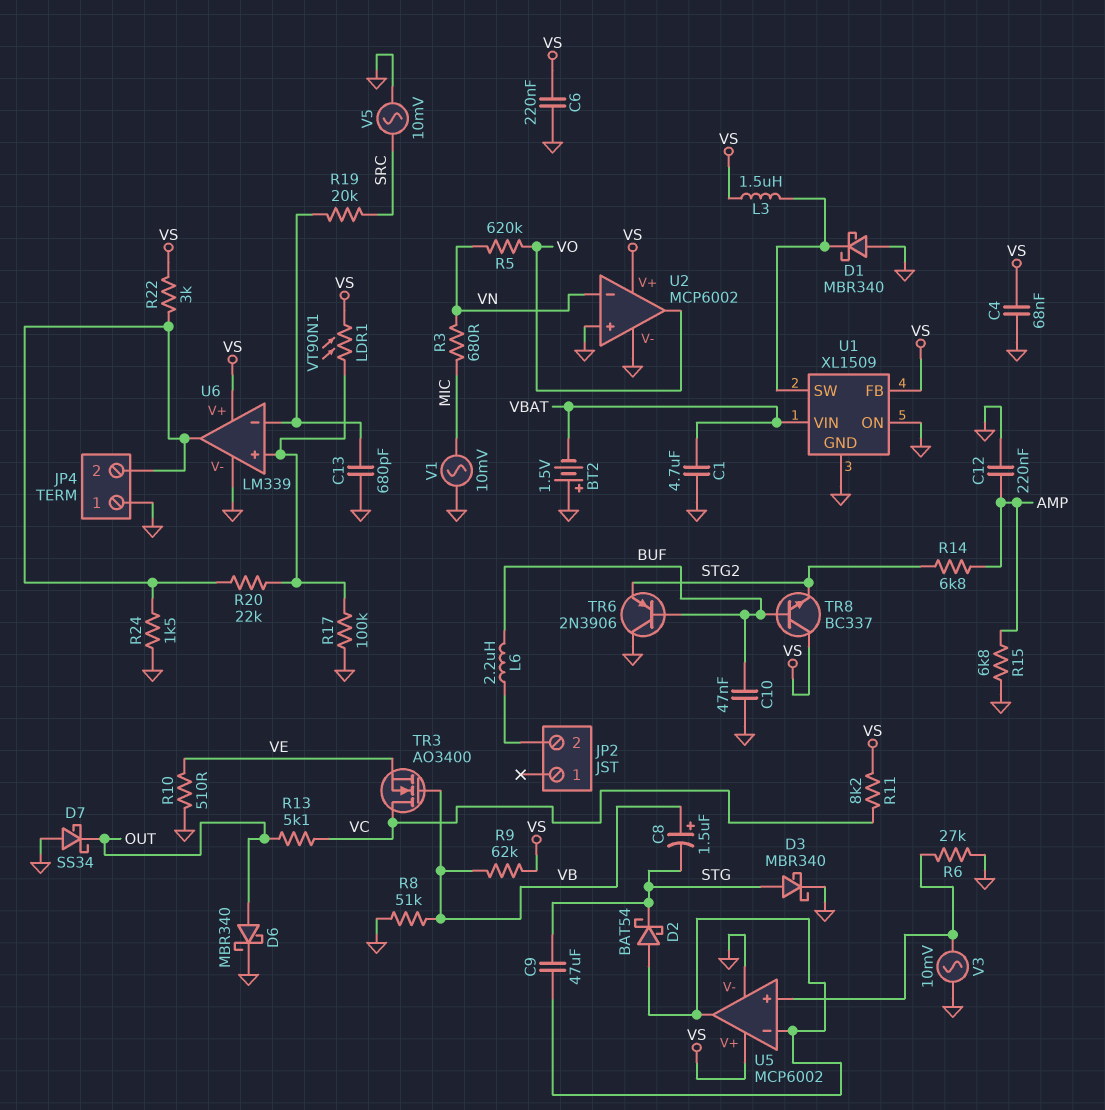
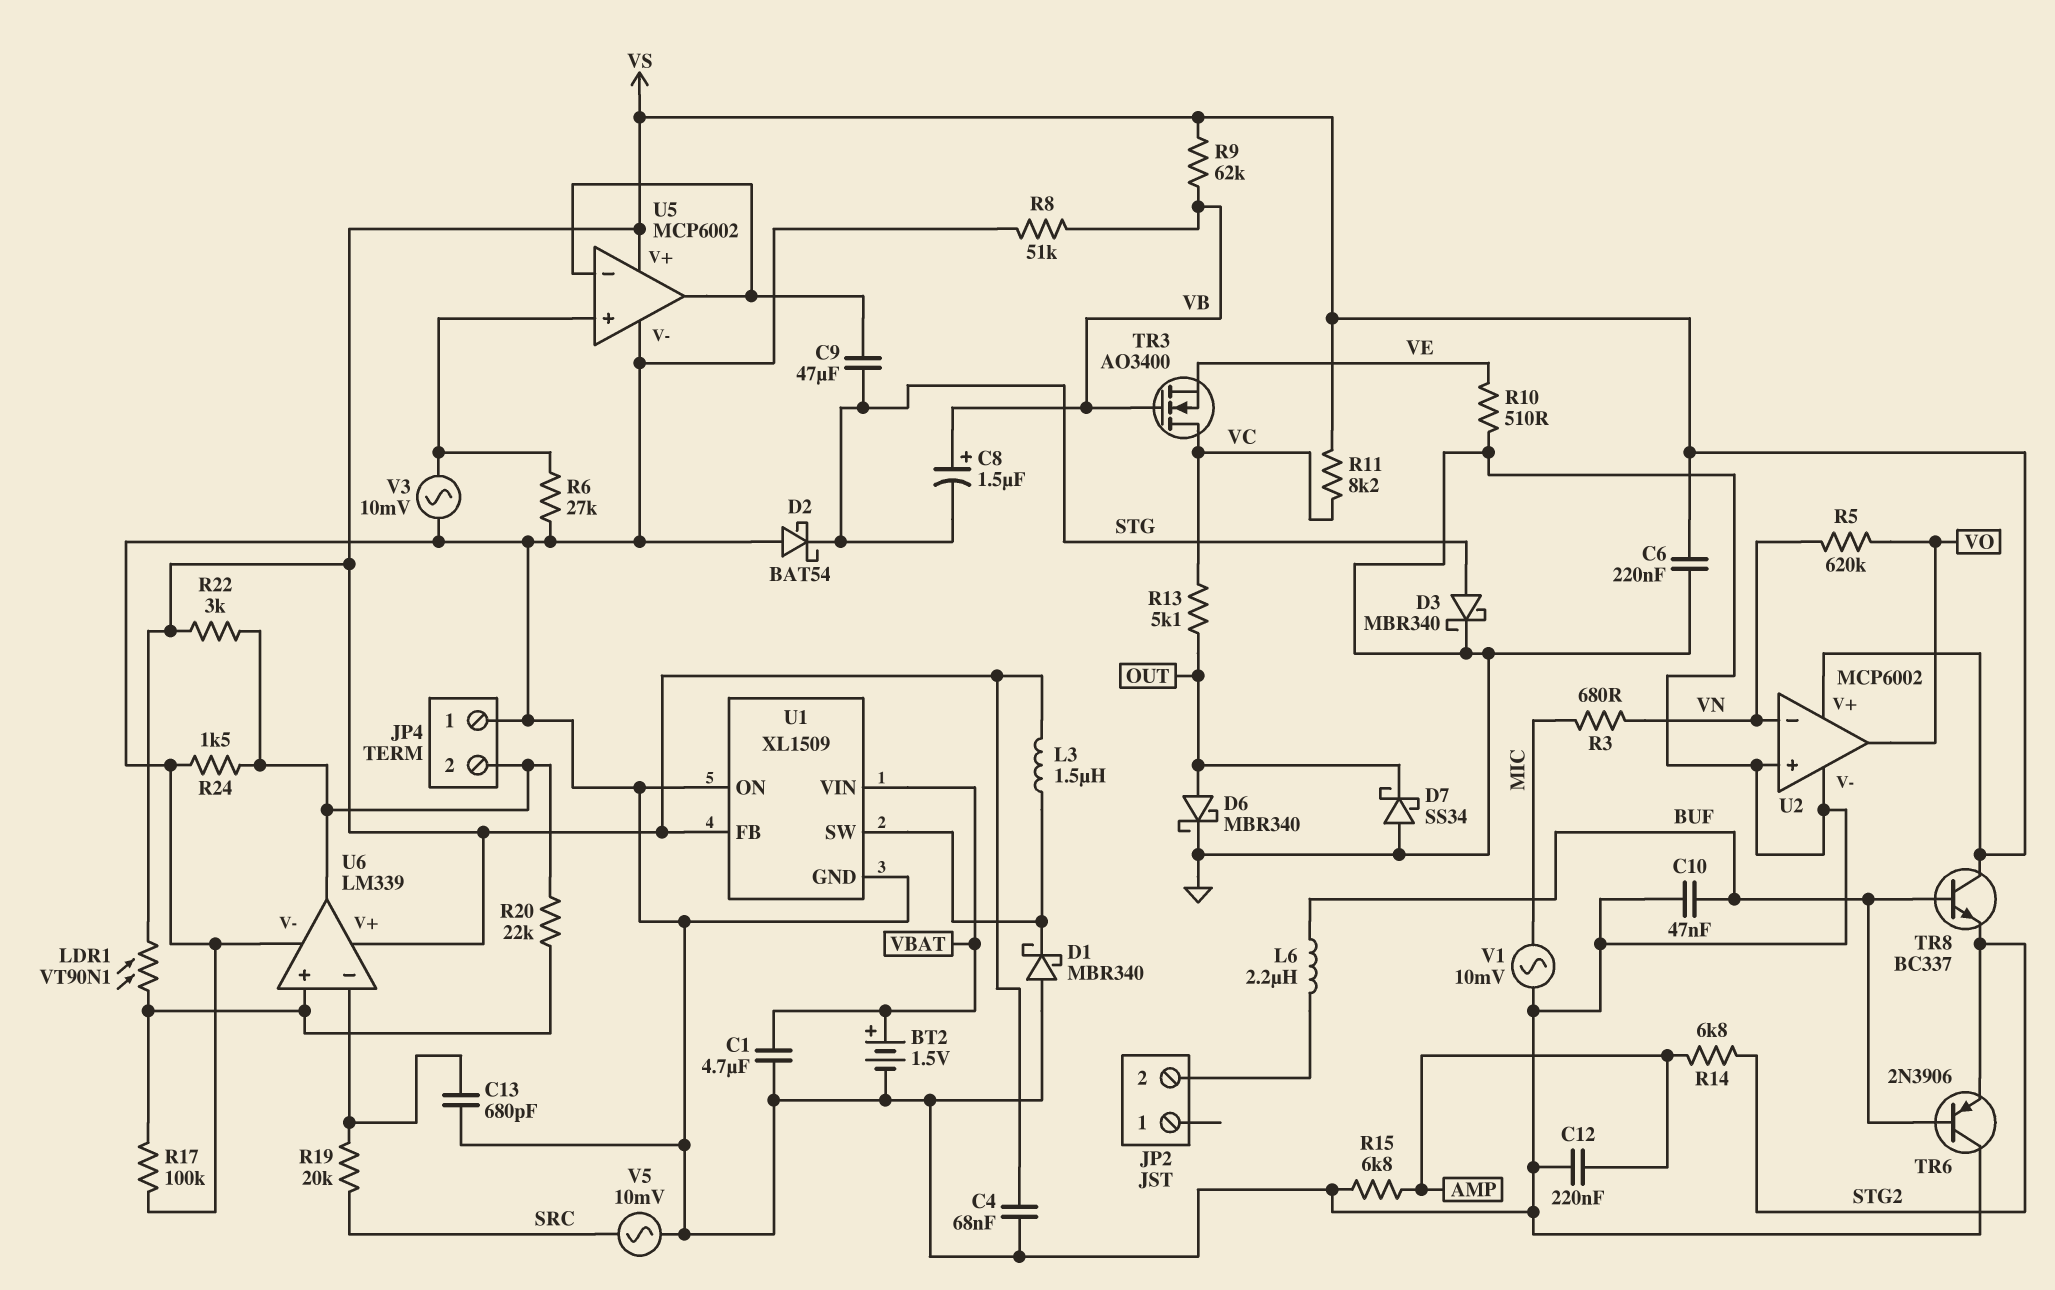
BT2: 1.5V (plus GND, minus VBAT) -> 1.5V (plus VBAT, minus GND)
D2: schottky BAT54 (A U5/in-, K STG) -> schottky BAT54 (A GND, K STG)

